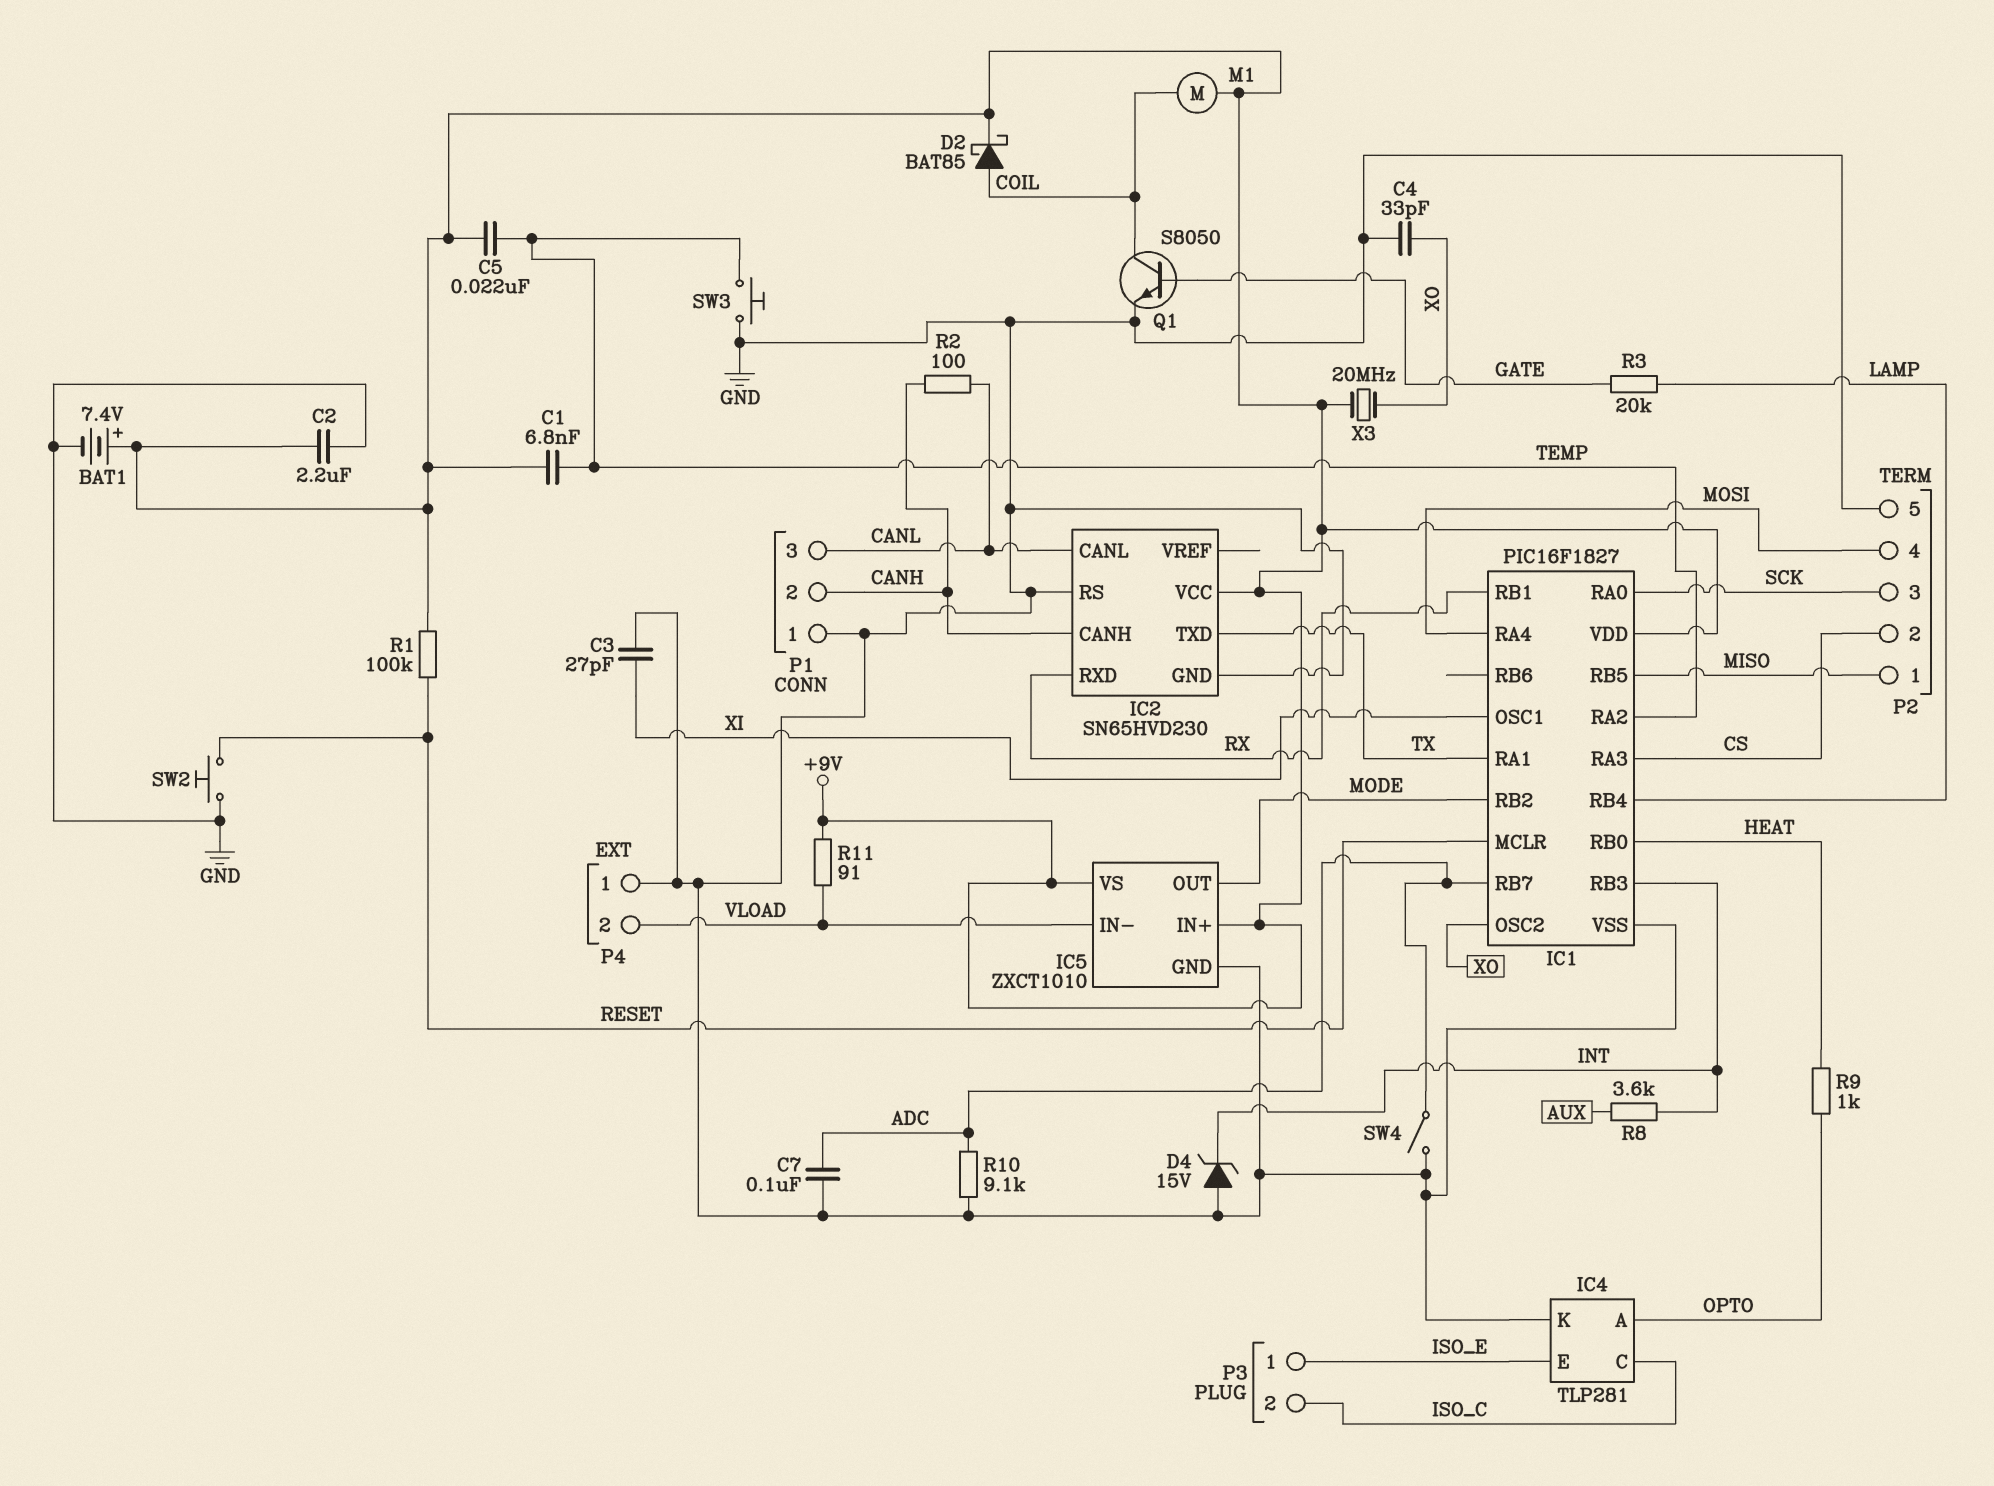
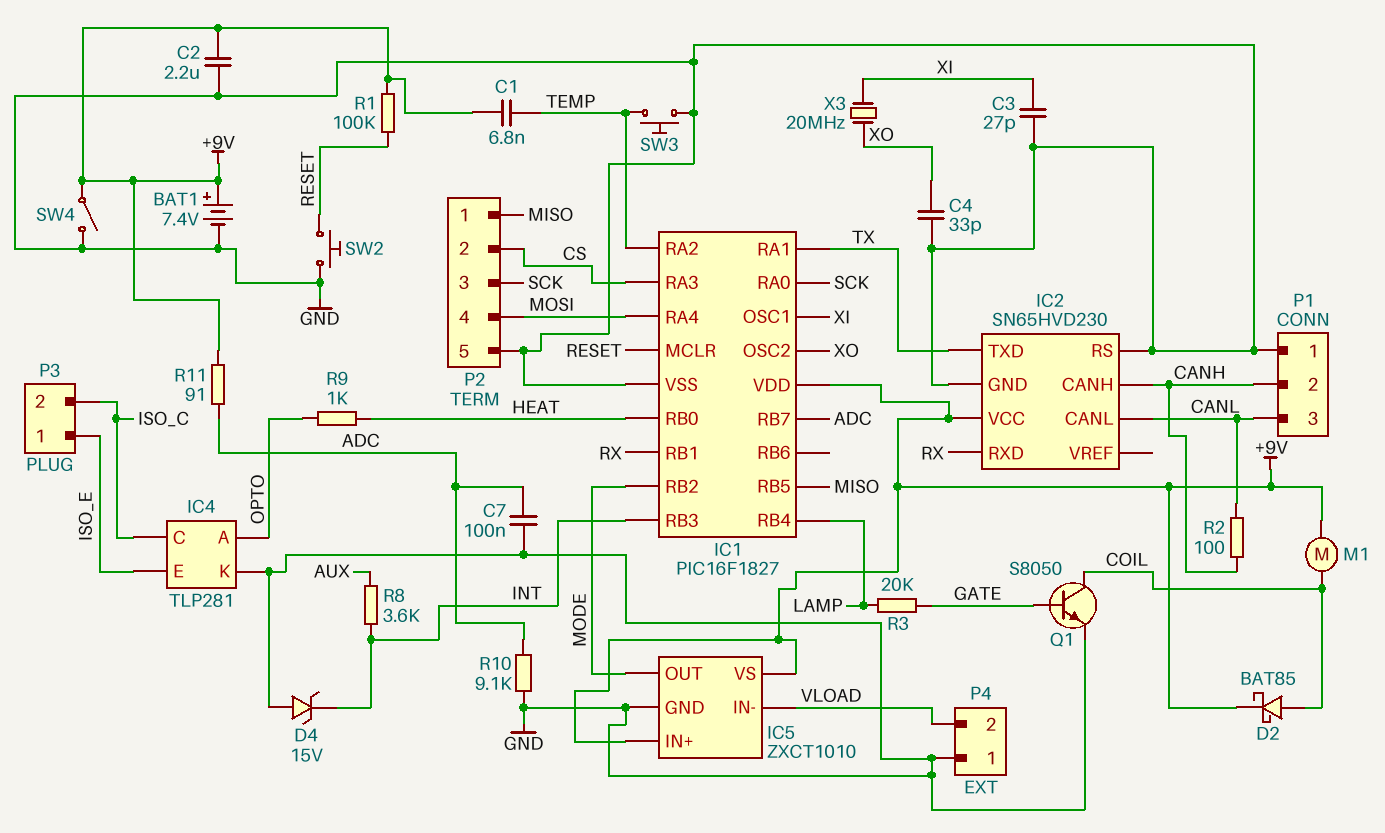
C5: 22nF (+9V, TEMP) -> none
R11: 91 (+9V, VLOAD) -> 91 (+9V, ADC)
SW4: switch (ADC, GND) -> switch (+9V, GND)
X3: 20MHz (+9V, XO) -> 20MHz (XI, XO)

